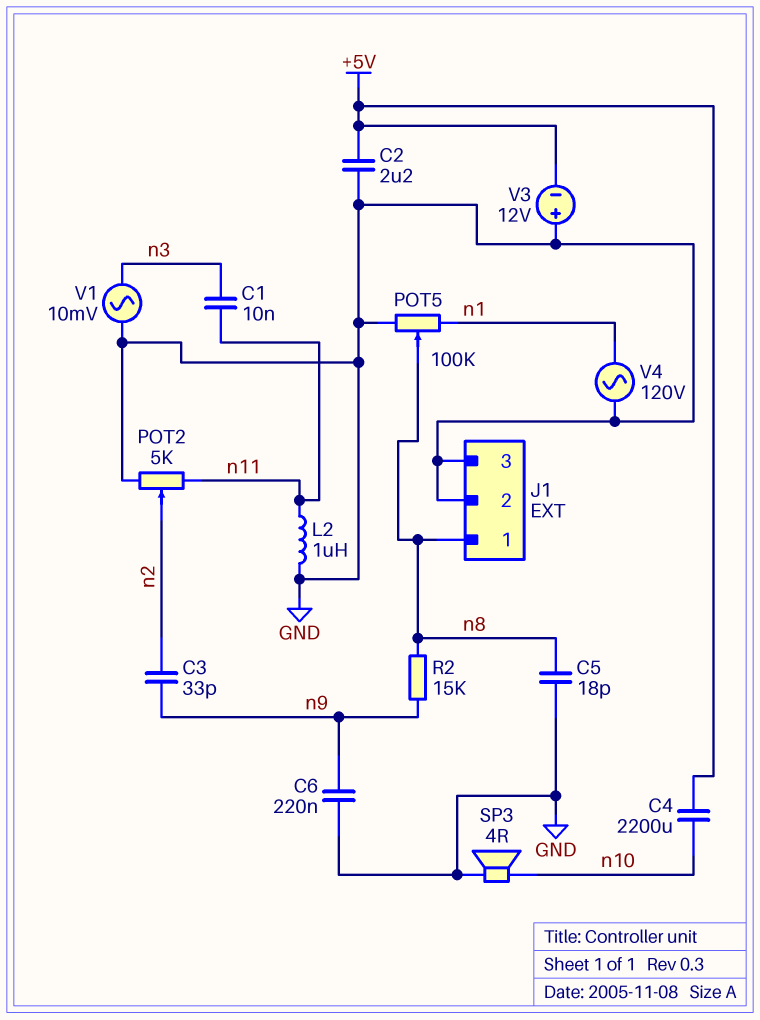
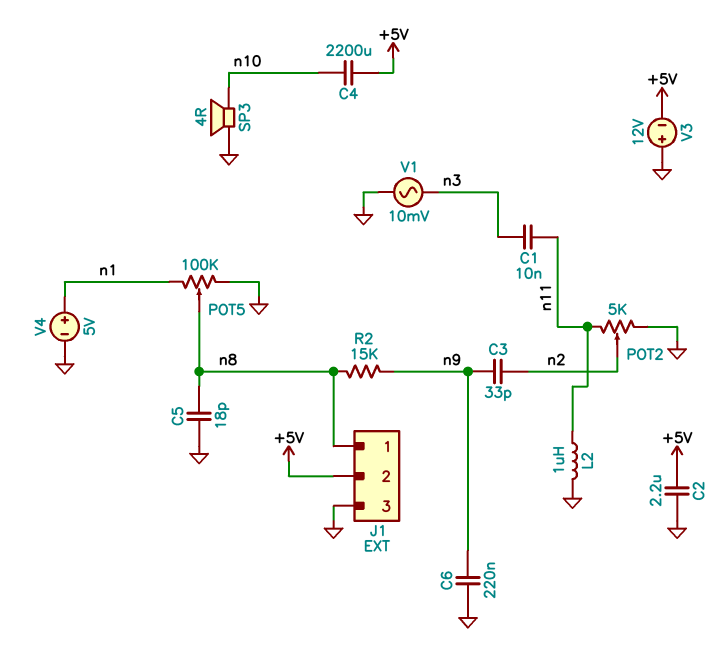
J1 pin 2: GND -> +5V
V4: AC 120V (GND, n1) -> 5V (plus n1, minus GND)

